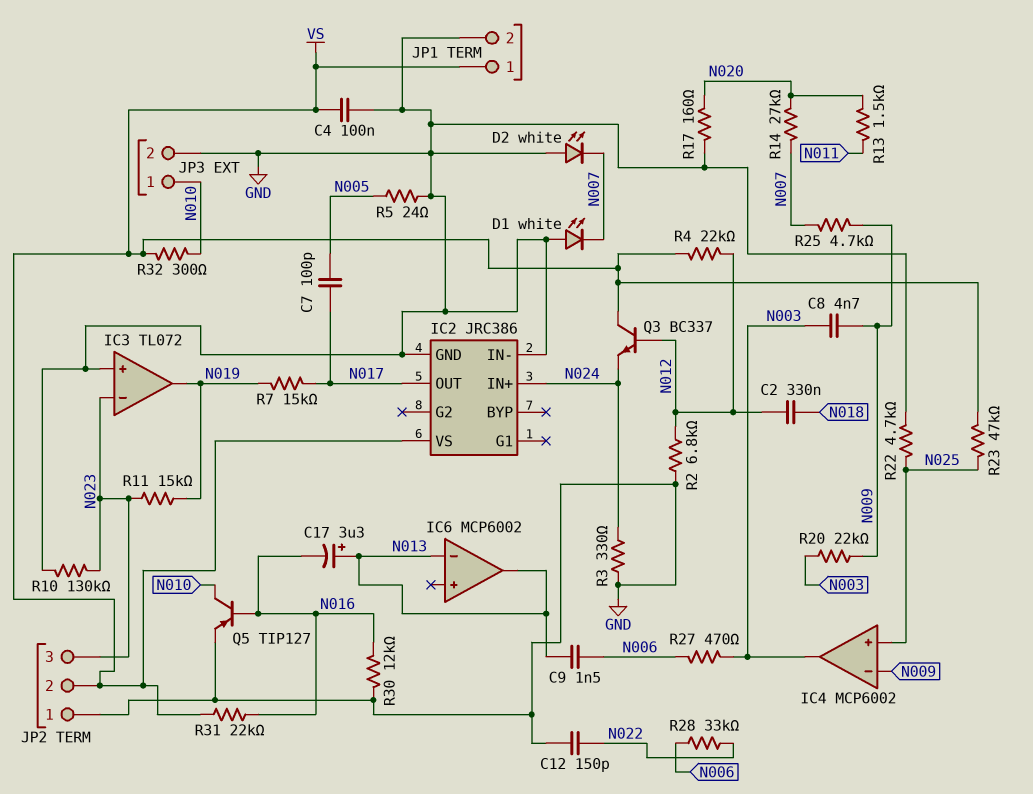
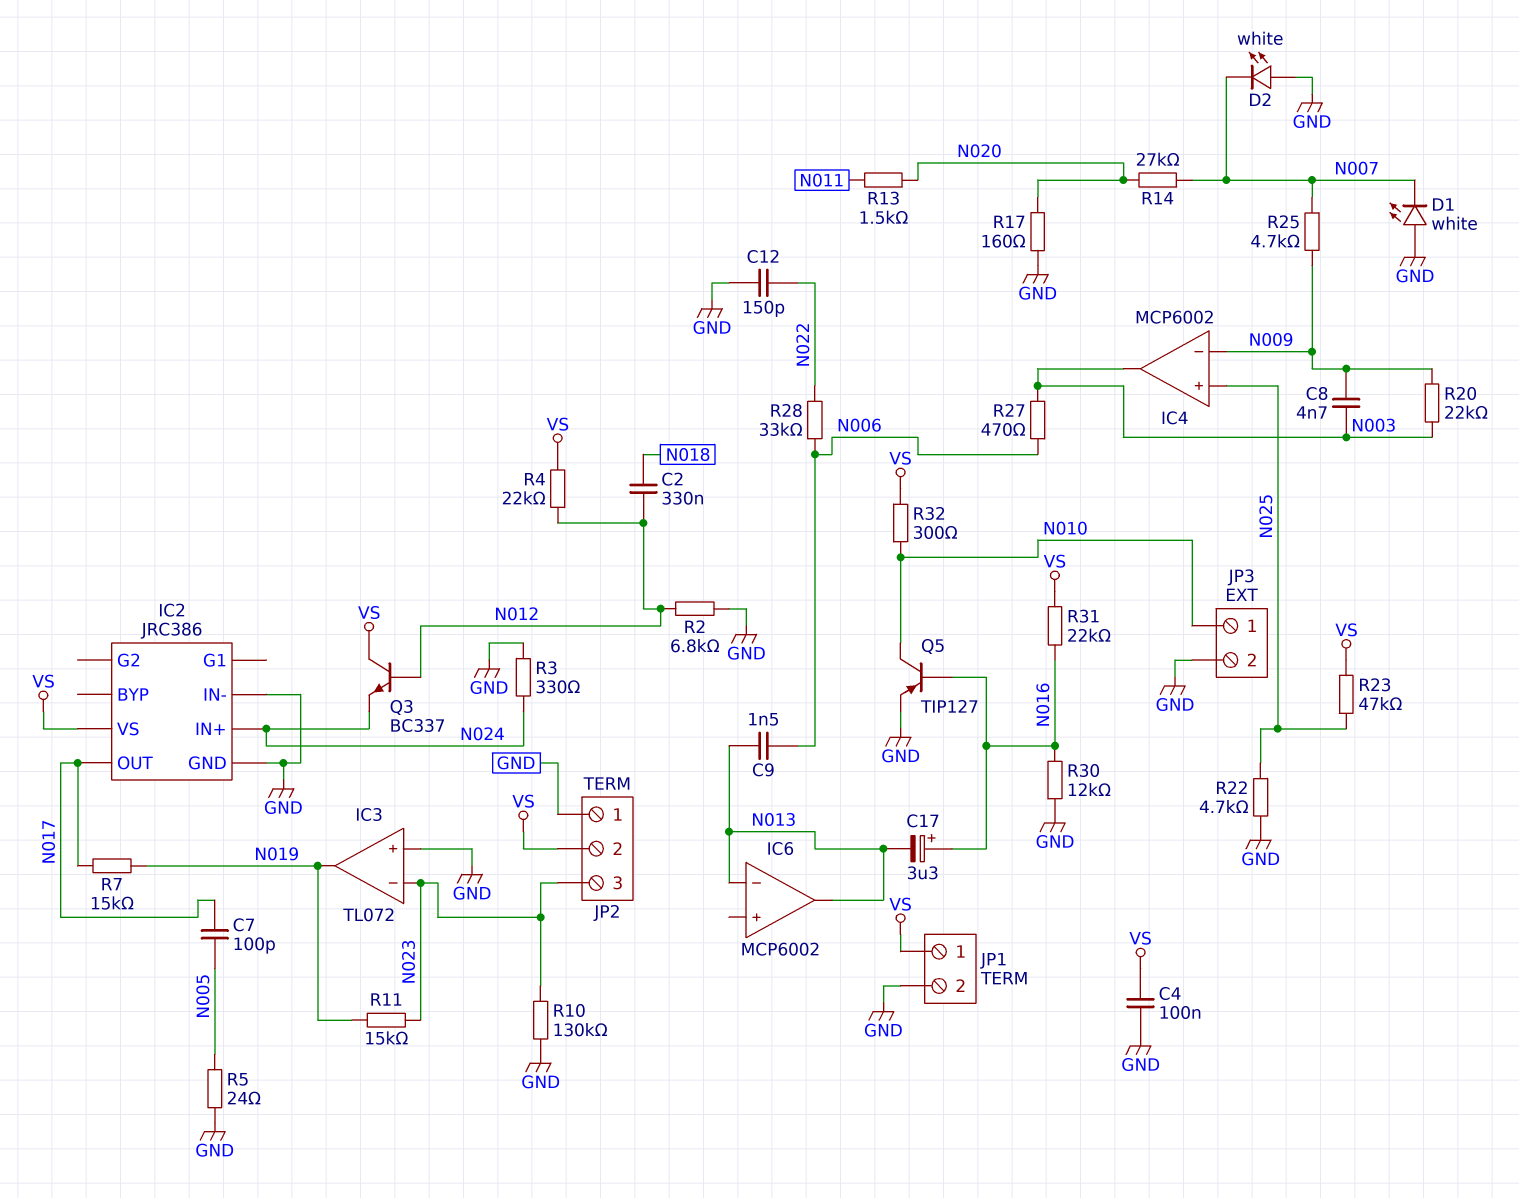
C17: 3.3uF (plus N013, minus N016) -> 3.3uF (plus N016, minus N013)

